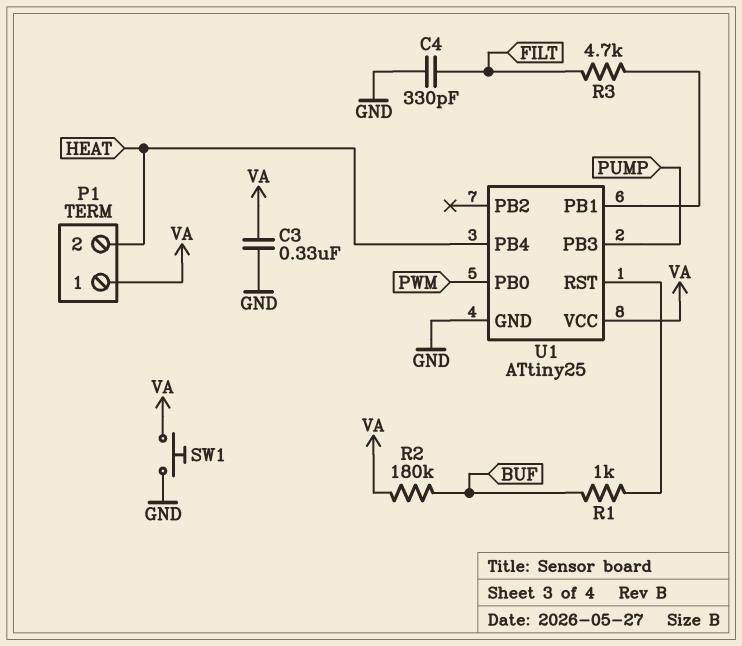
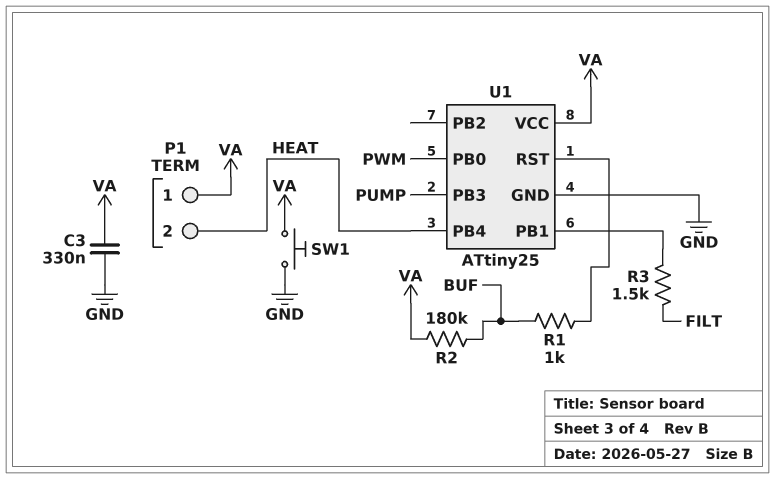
C4: 330pF (FILT, GND) -> none
R3: 4.7k (FILT, U1/PB1) -> 1.5k (FILT, U1/PB1)

